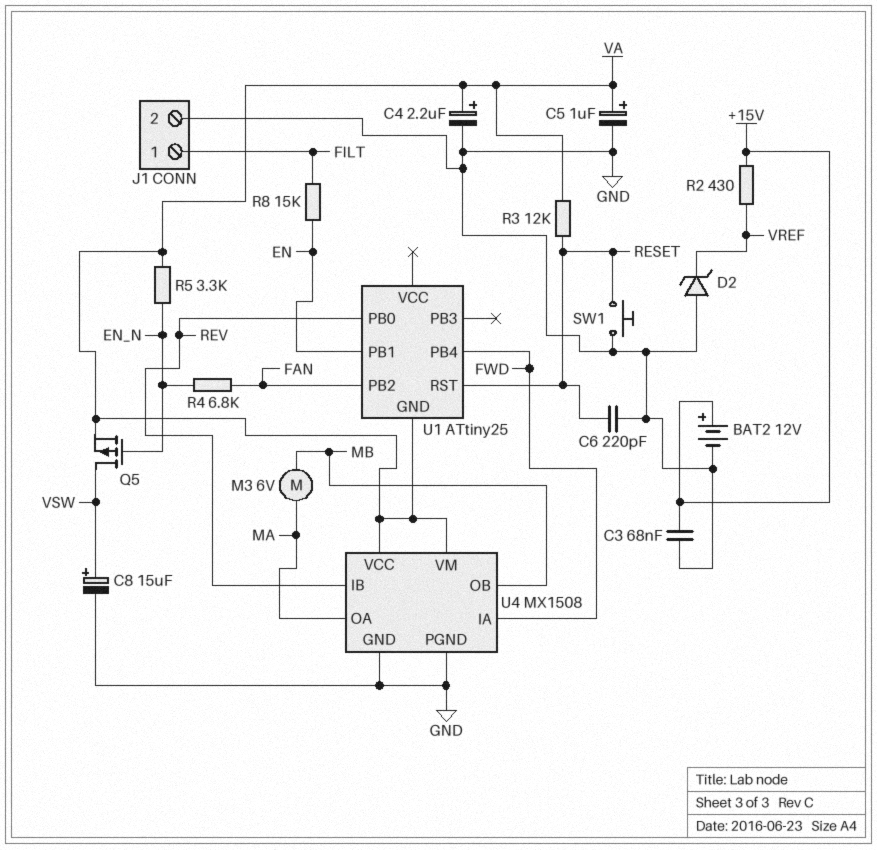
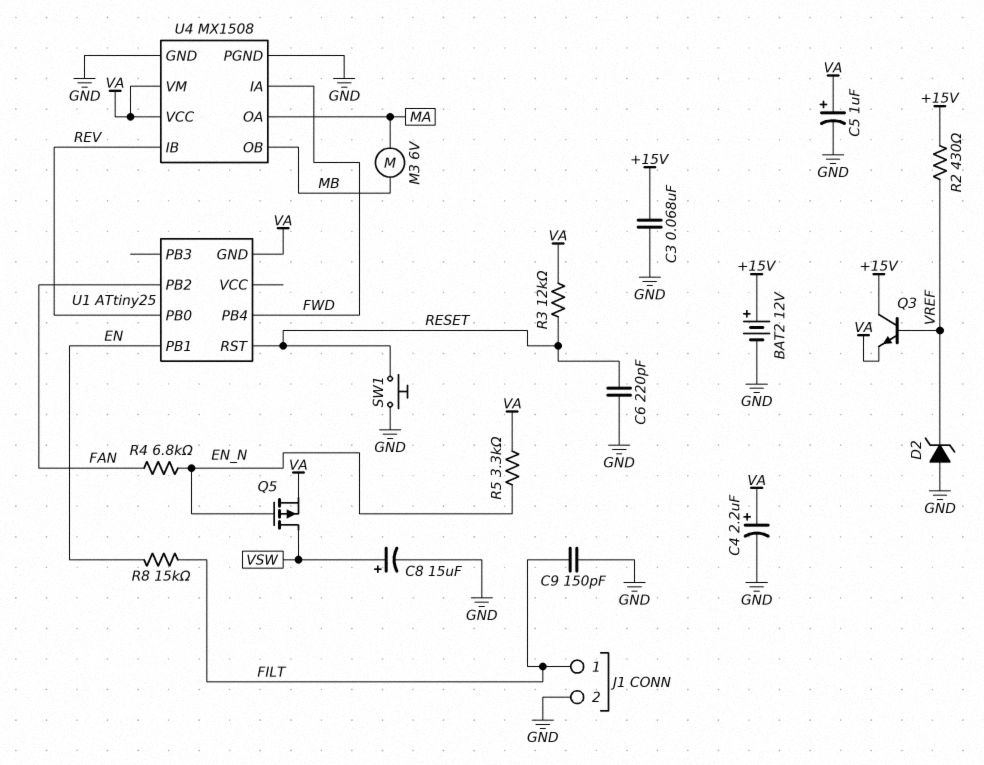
C9: none -> 150pF (FILT, GND)
Q3: none -> NPN (B VREF, C +15V, E VA)

